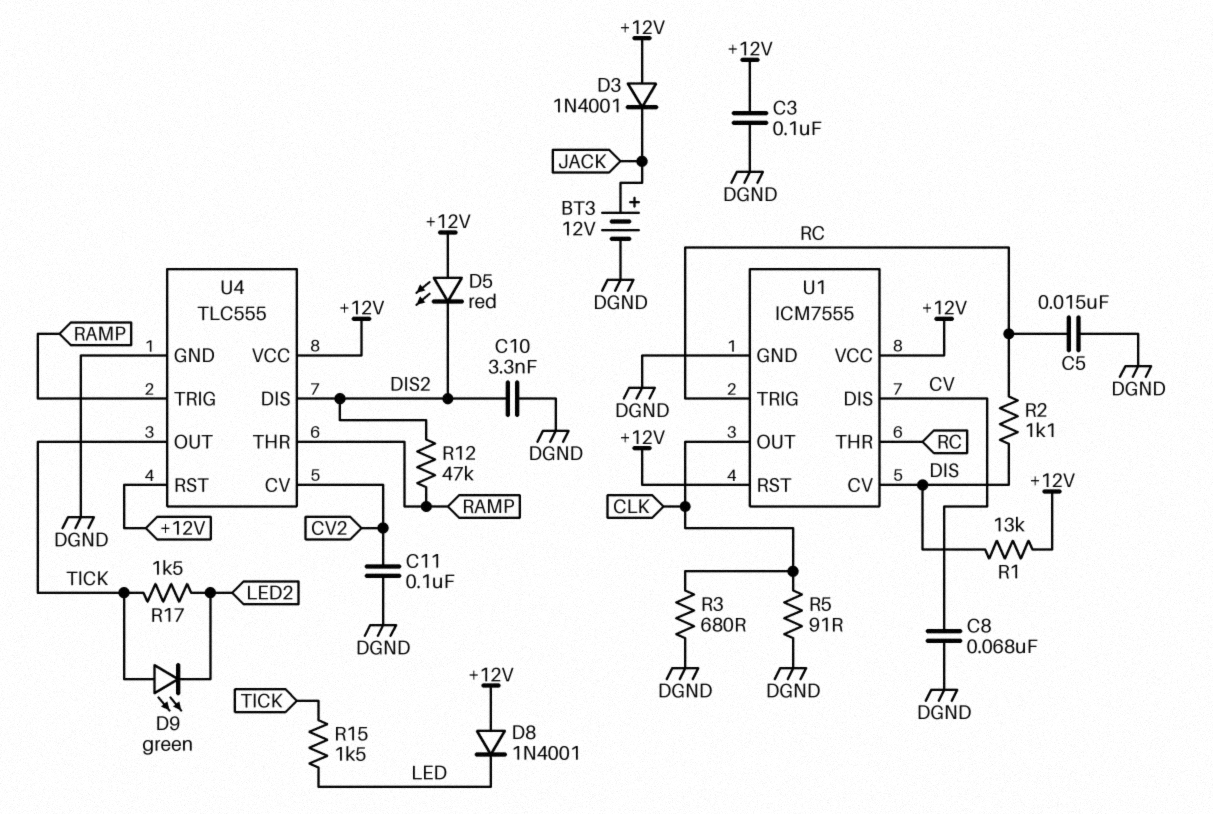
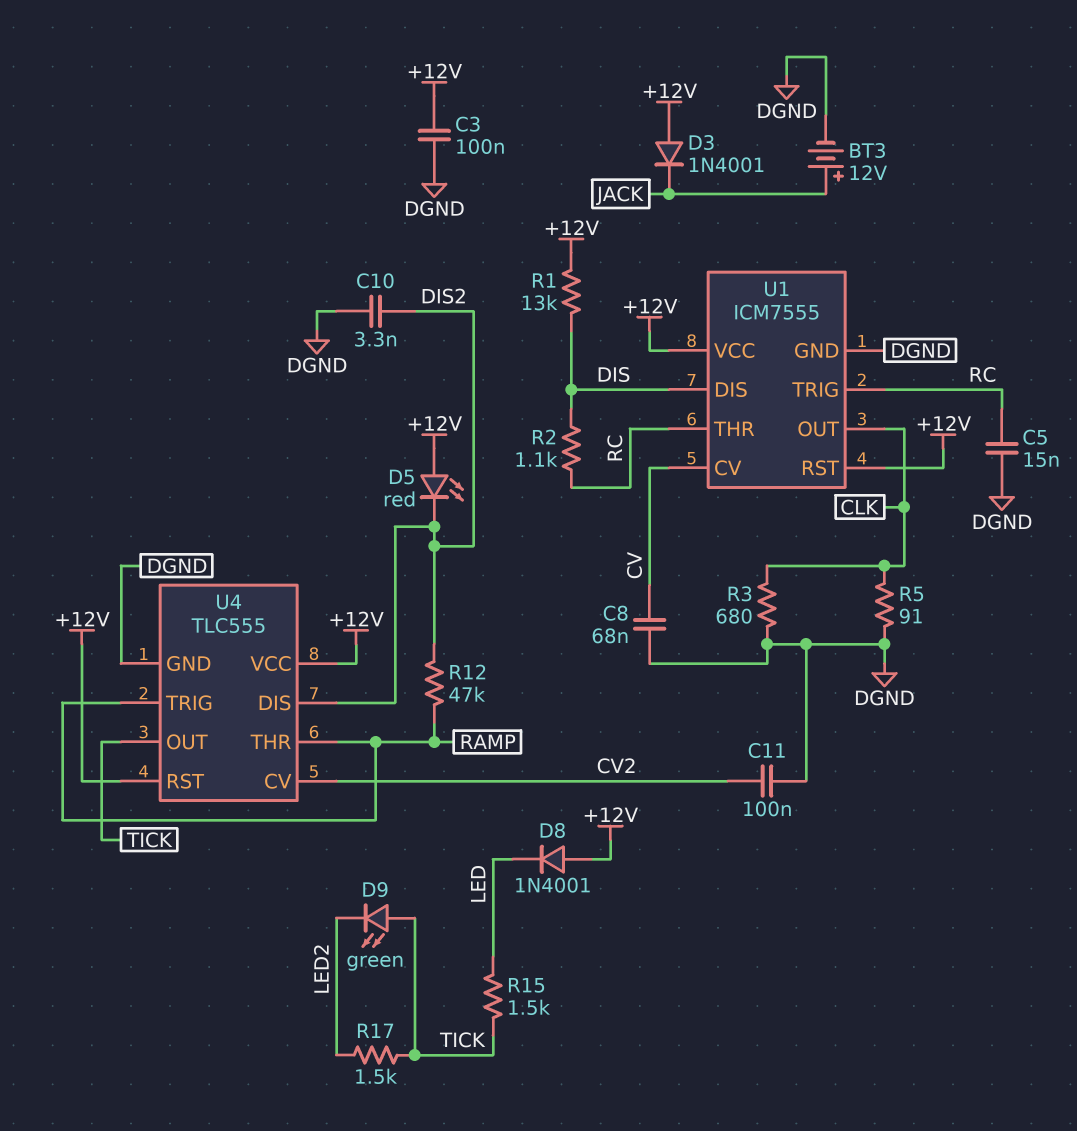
U1 pin CV: DIS -> CV
U1 pin DIS: CV -> DIS

